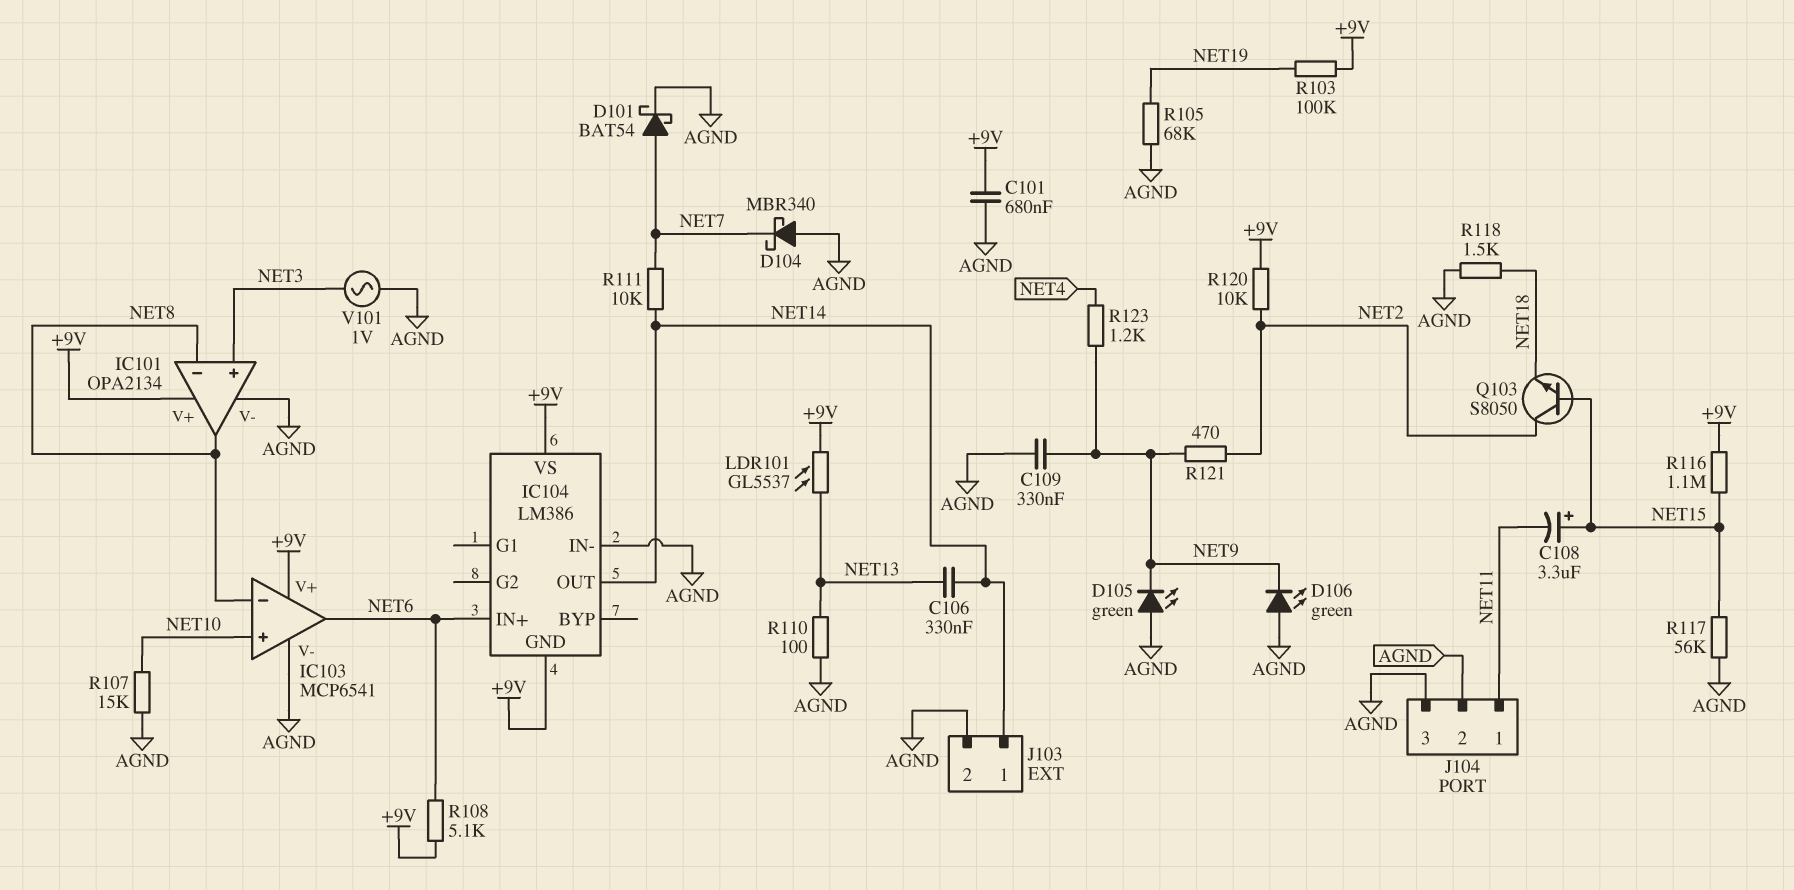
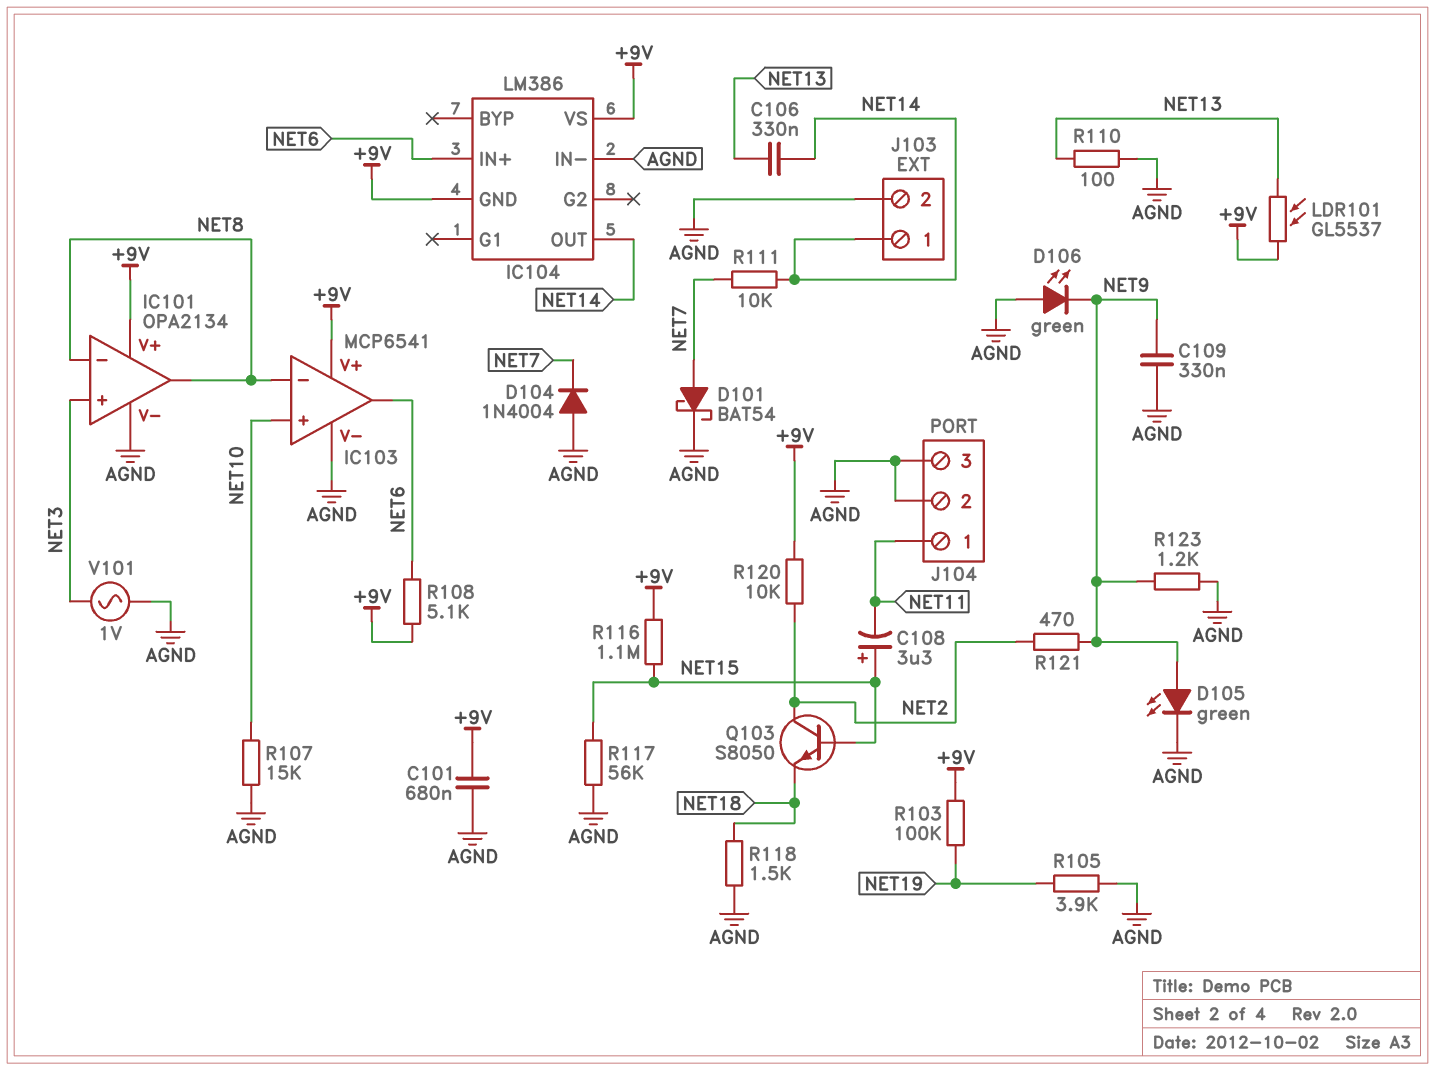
D104: schottky MBR340 (A AGND, K NET7) -> diode 1N4004 (A AGND, K NET7)
D105: LED green (A AGND, K NET9) -> LED green (A NET9, K AGND)
R105: 68k (AGND, NET19) -> 3.9k (AGND, NET19)
R123: 1.2k (NET4, NET9) -> 1.2k (AGND, NET9)

